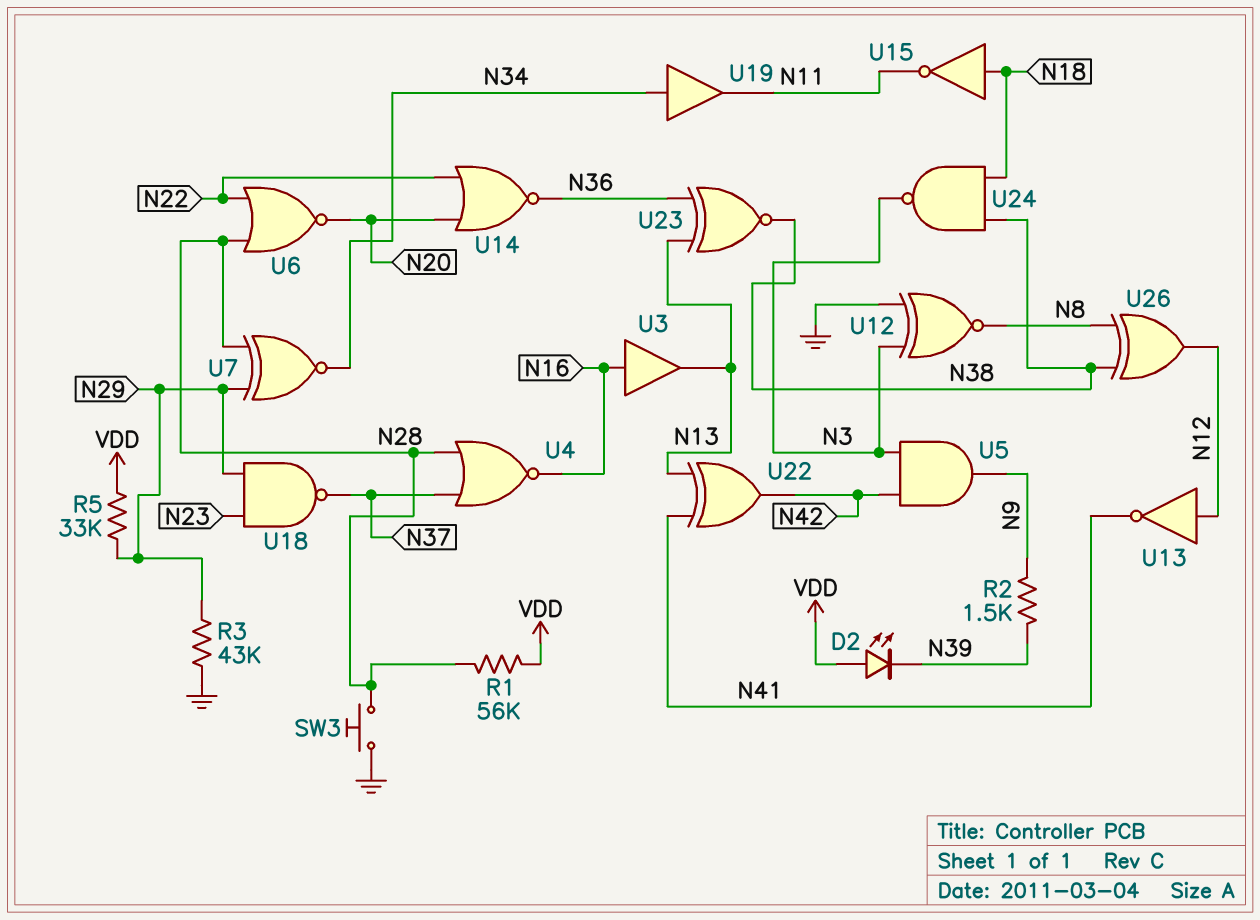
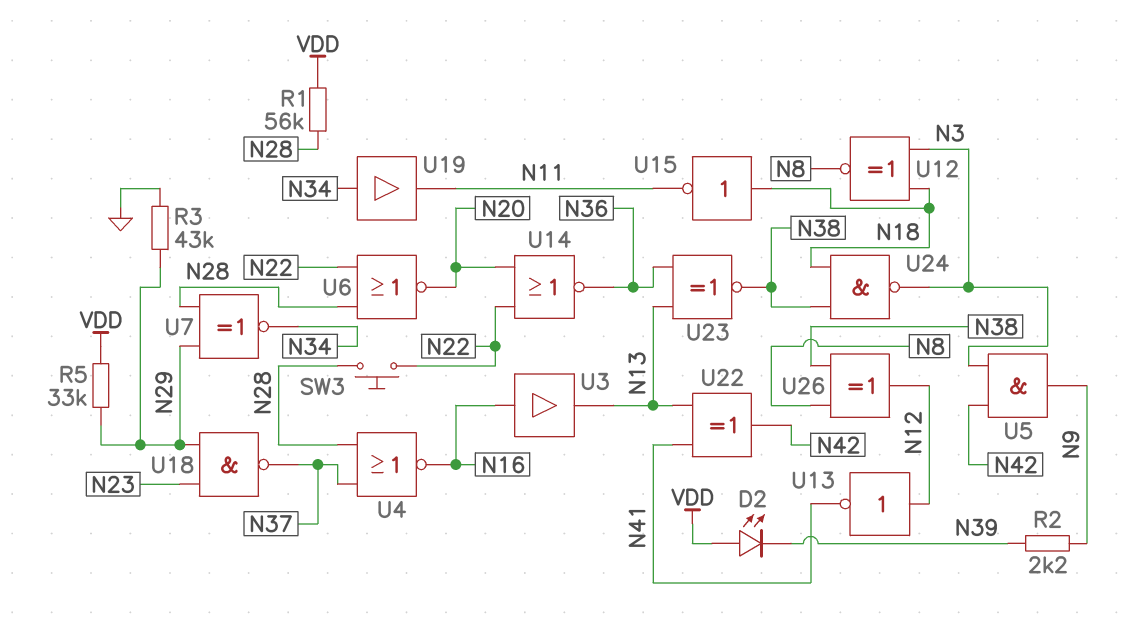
R2: 1.5k (N9, N39) -> 2.2k (N9, N39)
SW3: button (GND, N28) -> button (N22, N28)
U12: XNOR (in GND, in N3, out N8) -> XNOR (in N3, in N18, out N8)

